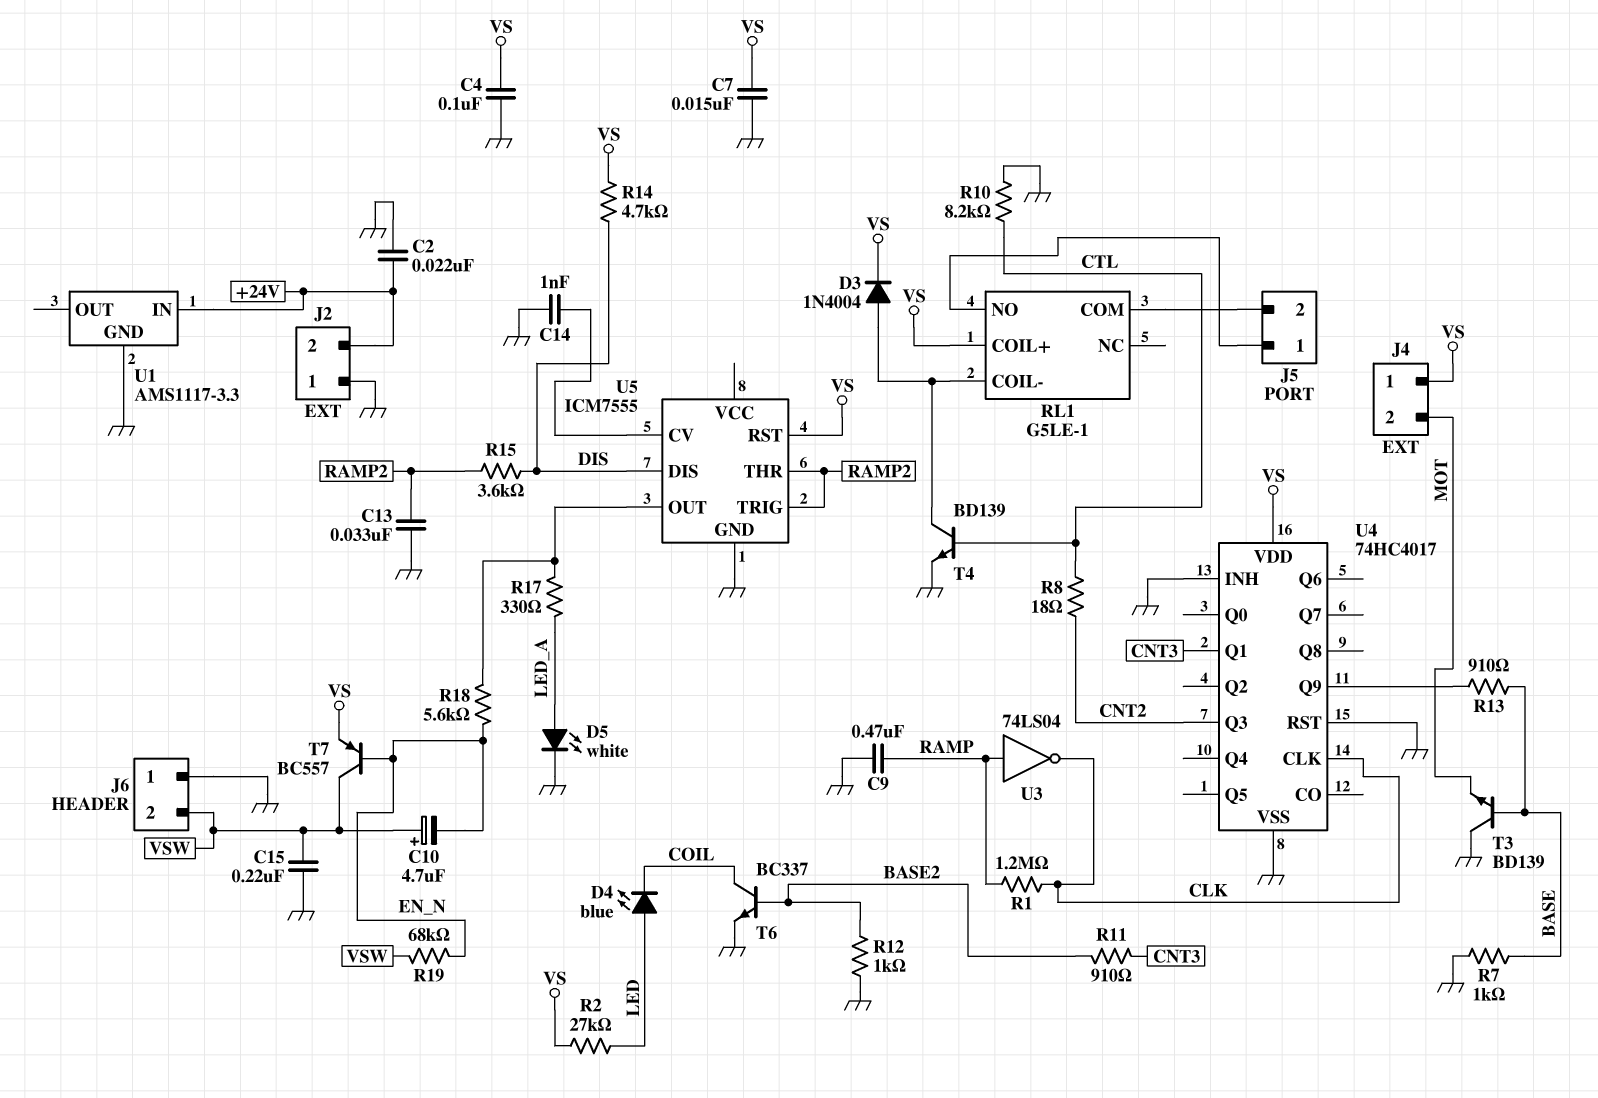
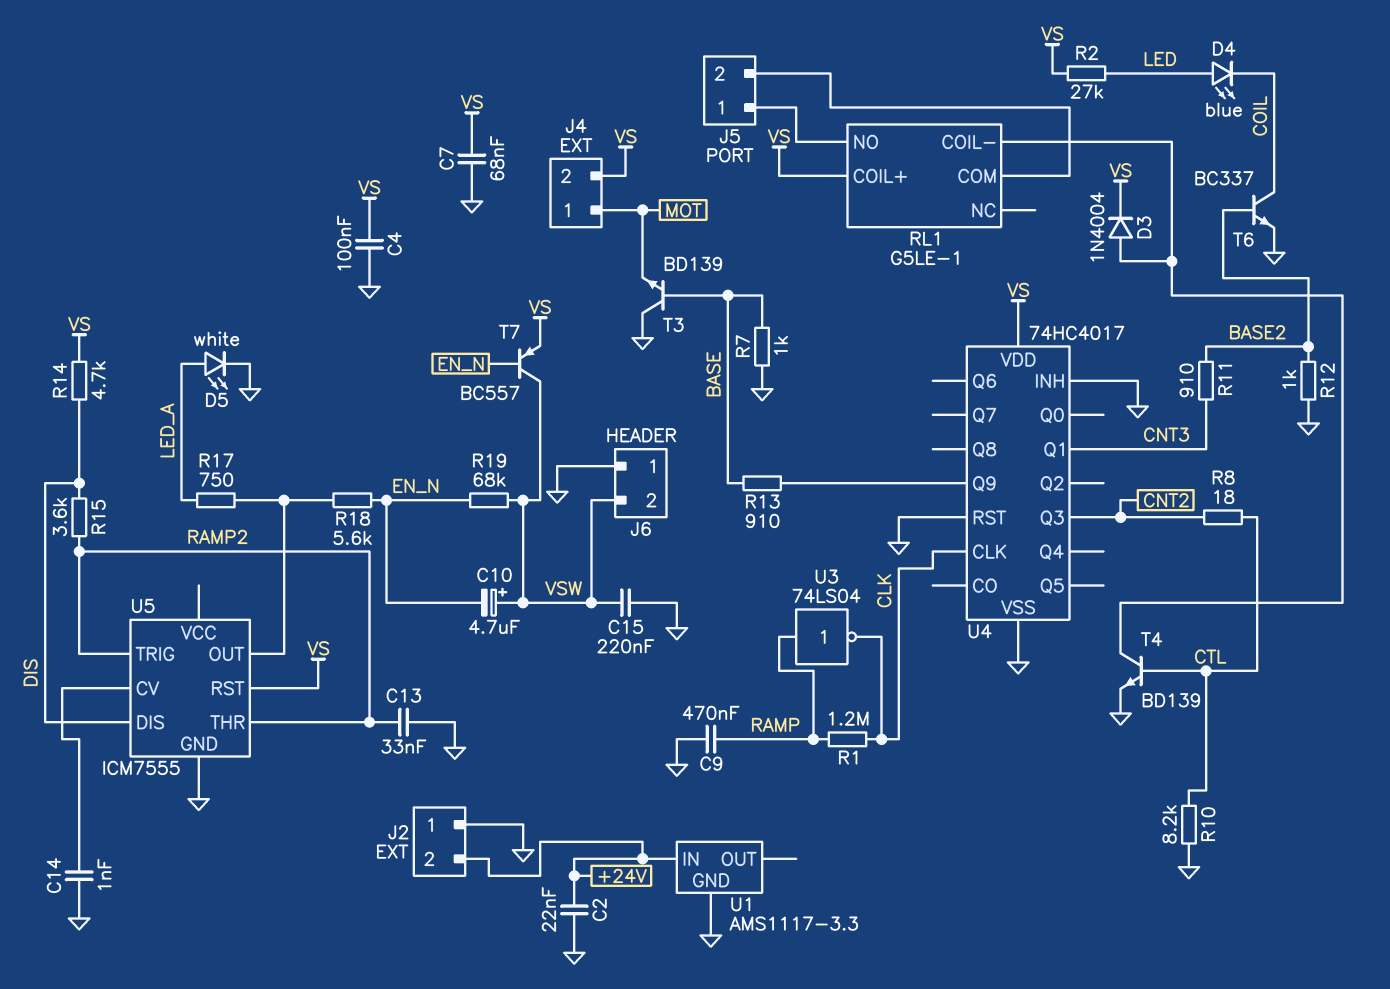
C7: 15nF (GND, VS) -> 68nF (GND, VS)
J4 pin 1: VS -> MOT
J4 pin 2: MOT -> VS
R17: 330 (LED_A, U5/OUT) -> 750 (LED_A, U5/OUT)

